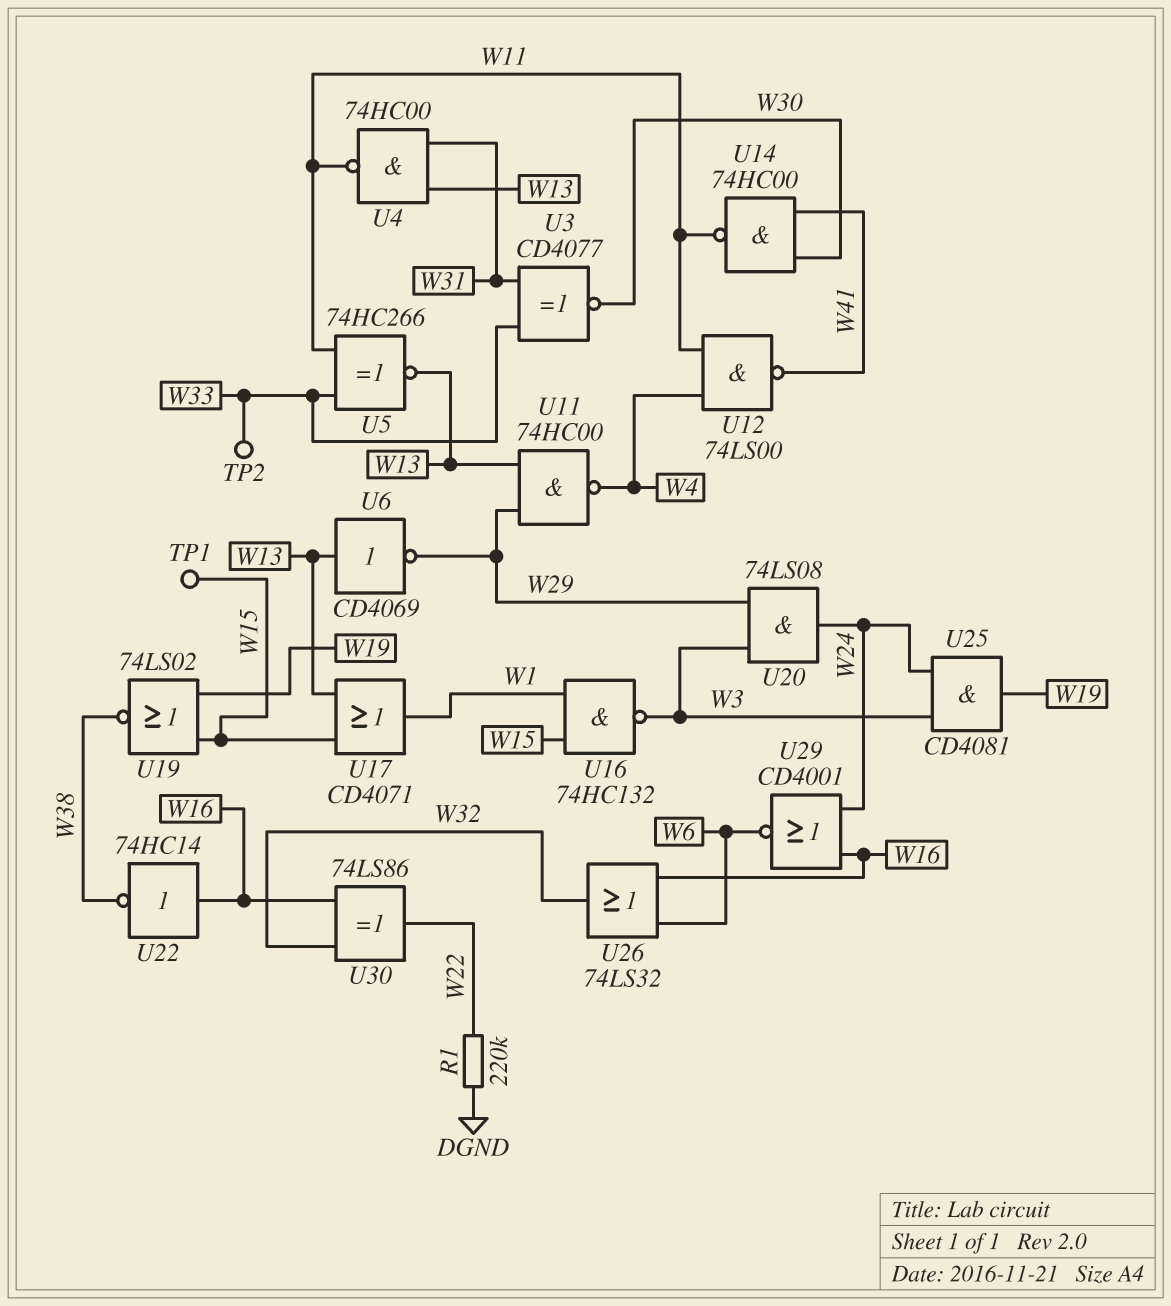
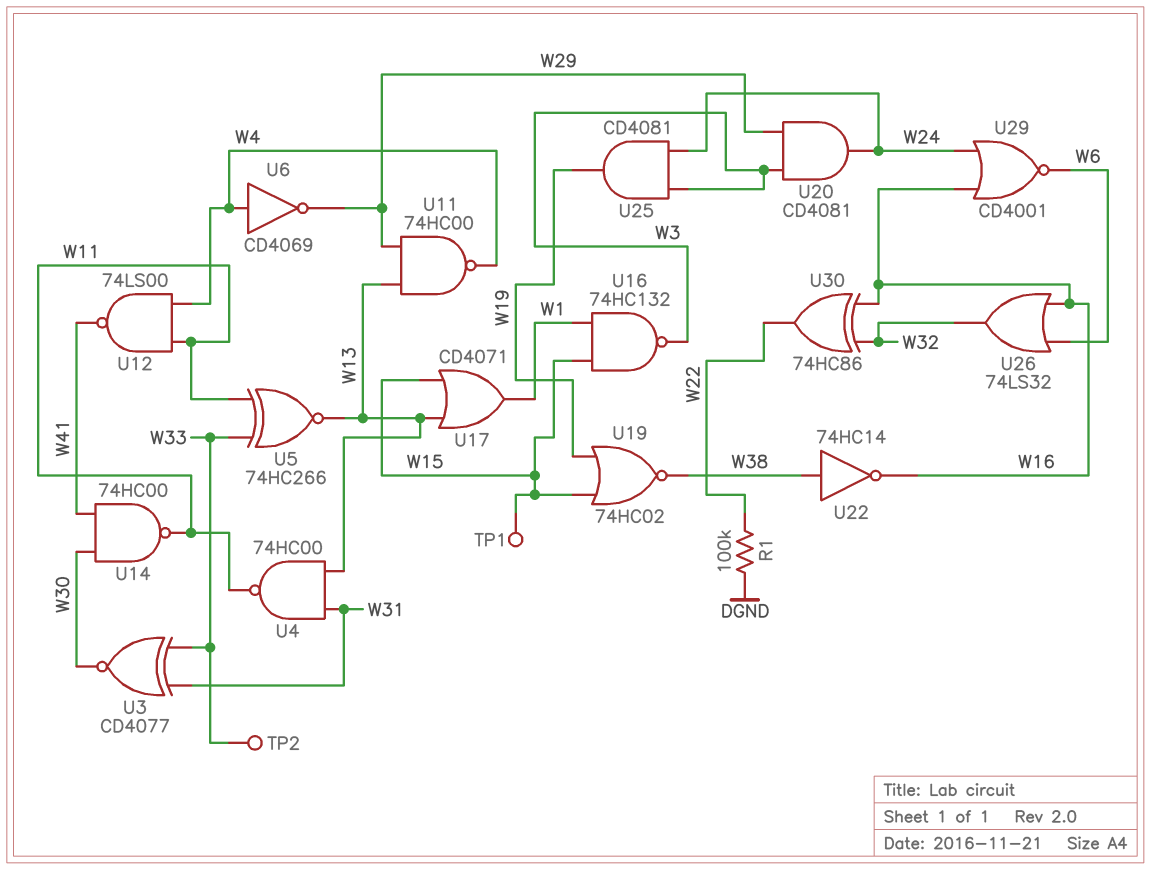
R1: 220k (DGND, W22) -> 100k (DGND, W22)
U6: NOT CD4069 (in W13, out W29) -> NOT CD4069 (in W4, out W29)
U19: NOR 74LS02 (in W15, in W19, out W38) -> NOR 74HC02 (in W15, in W19, out W38)
U20: AND 74LS08 (in W3, in W29, out W24) -> AND CD4081 (in W3, in W29, out W24)
U22: NOT 74HC14 (in W16, out W38) -> NOT 74HC14 (in W38, out W16)
U30: XOR 74LS86 (in W16, in W32, out W22) -> XOR 74HC86 (in W16, in W32, out W22)

